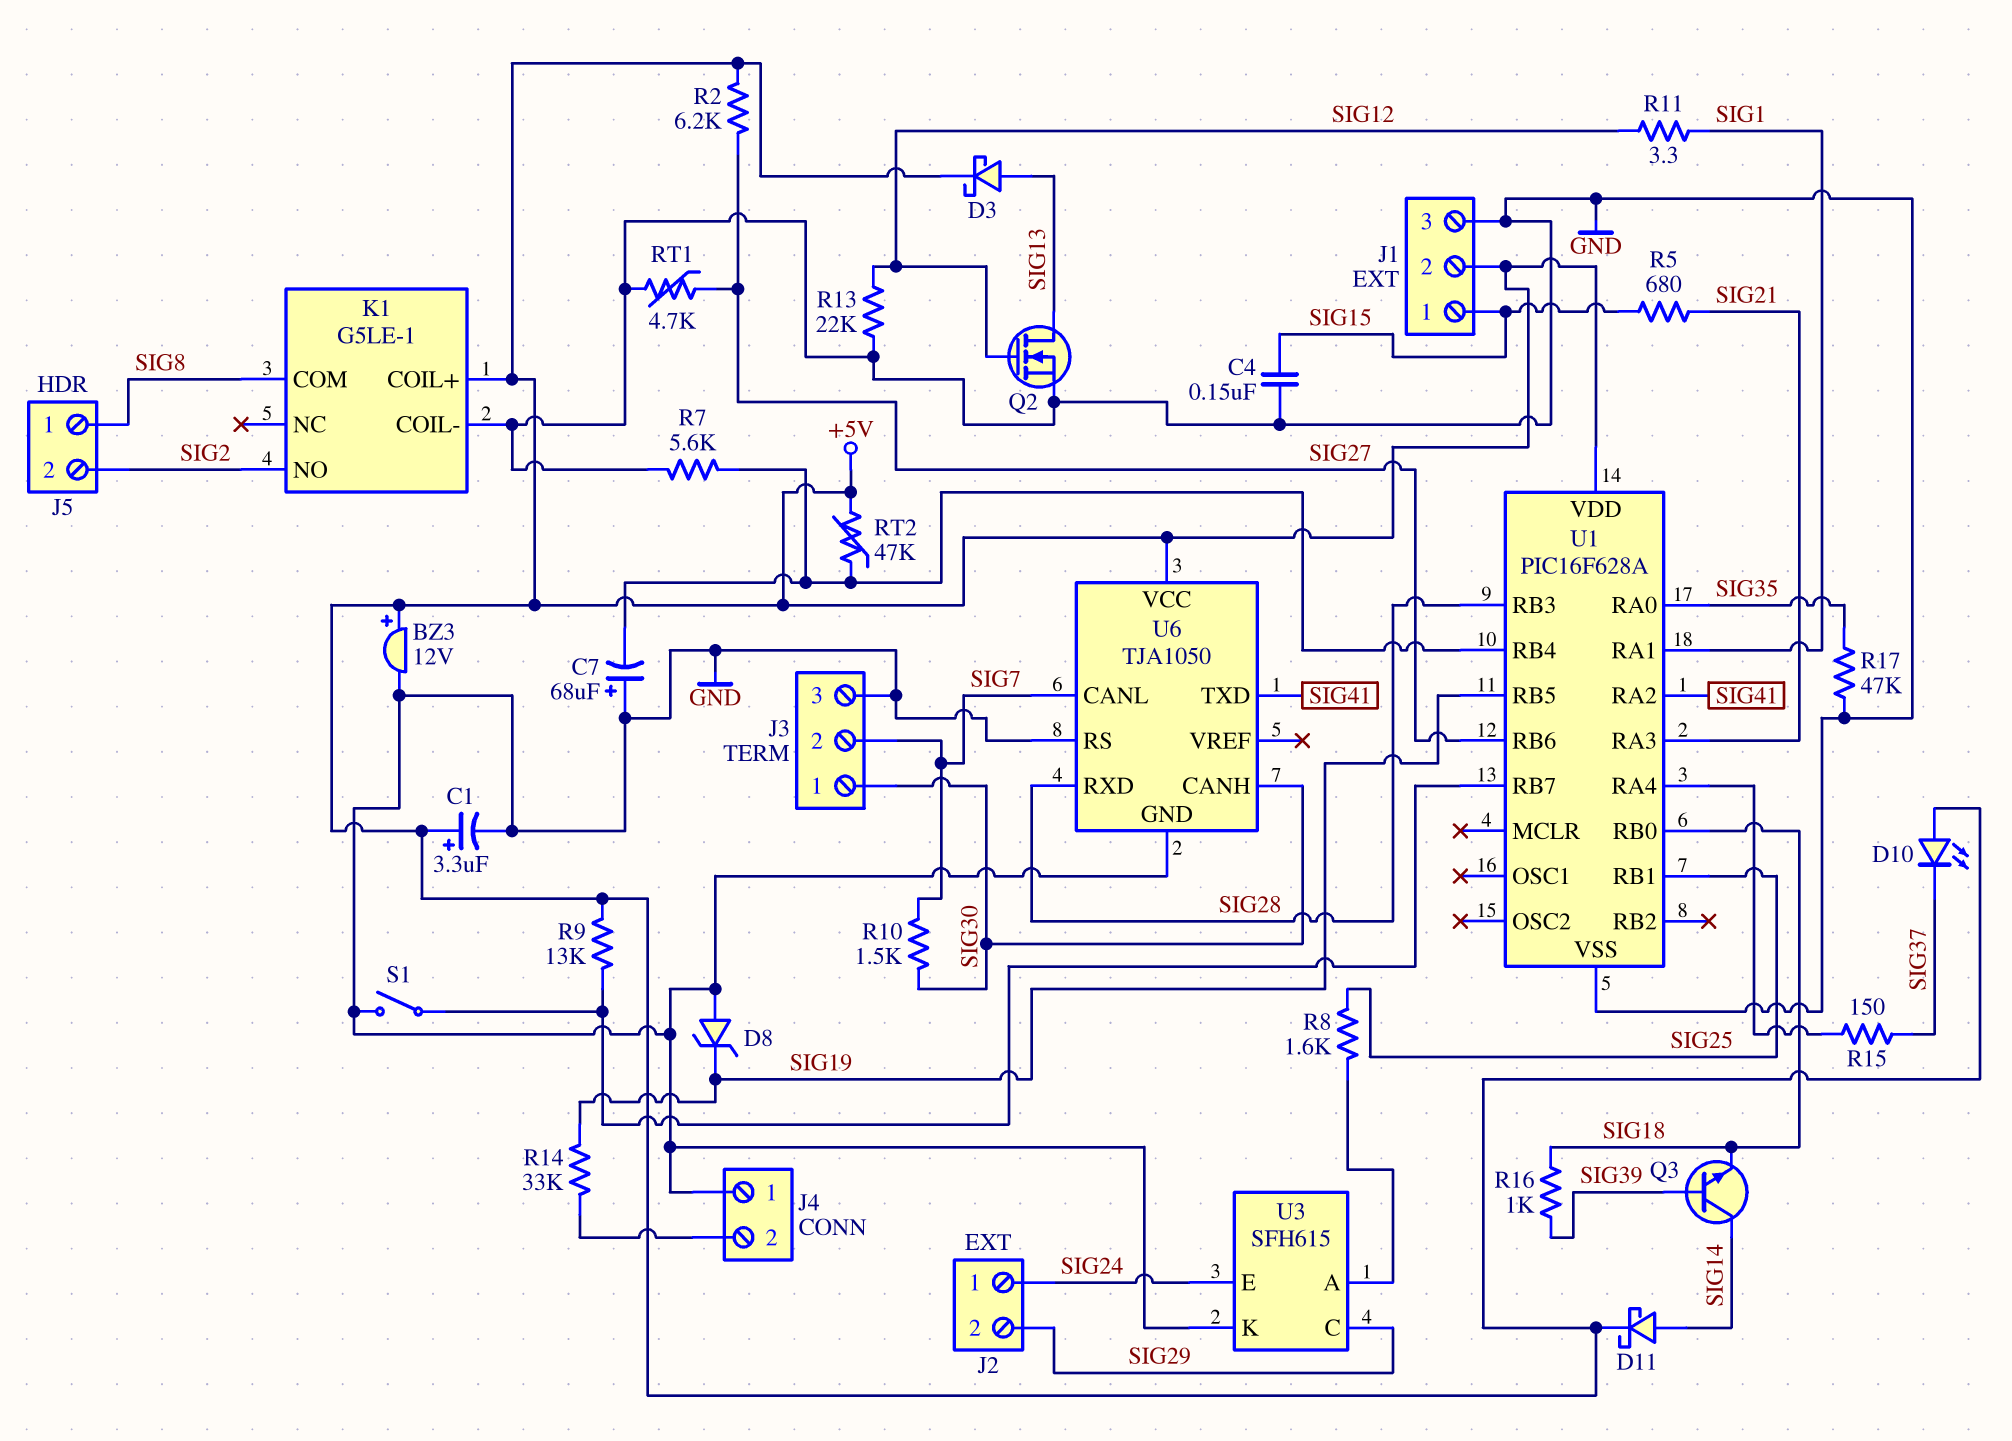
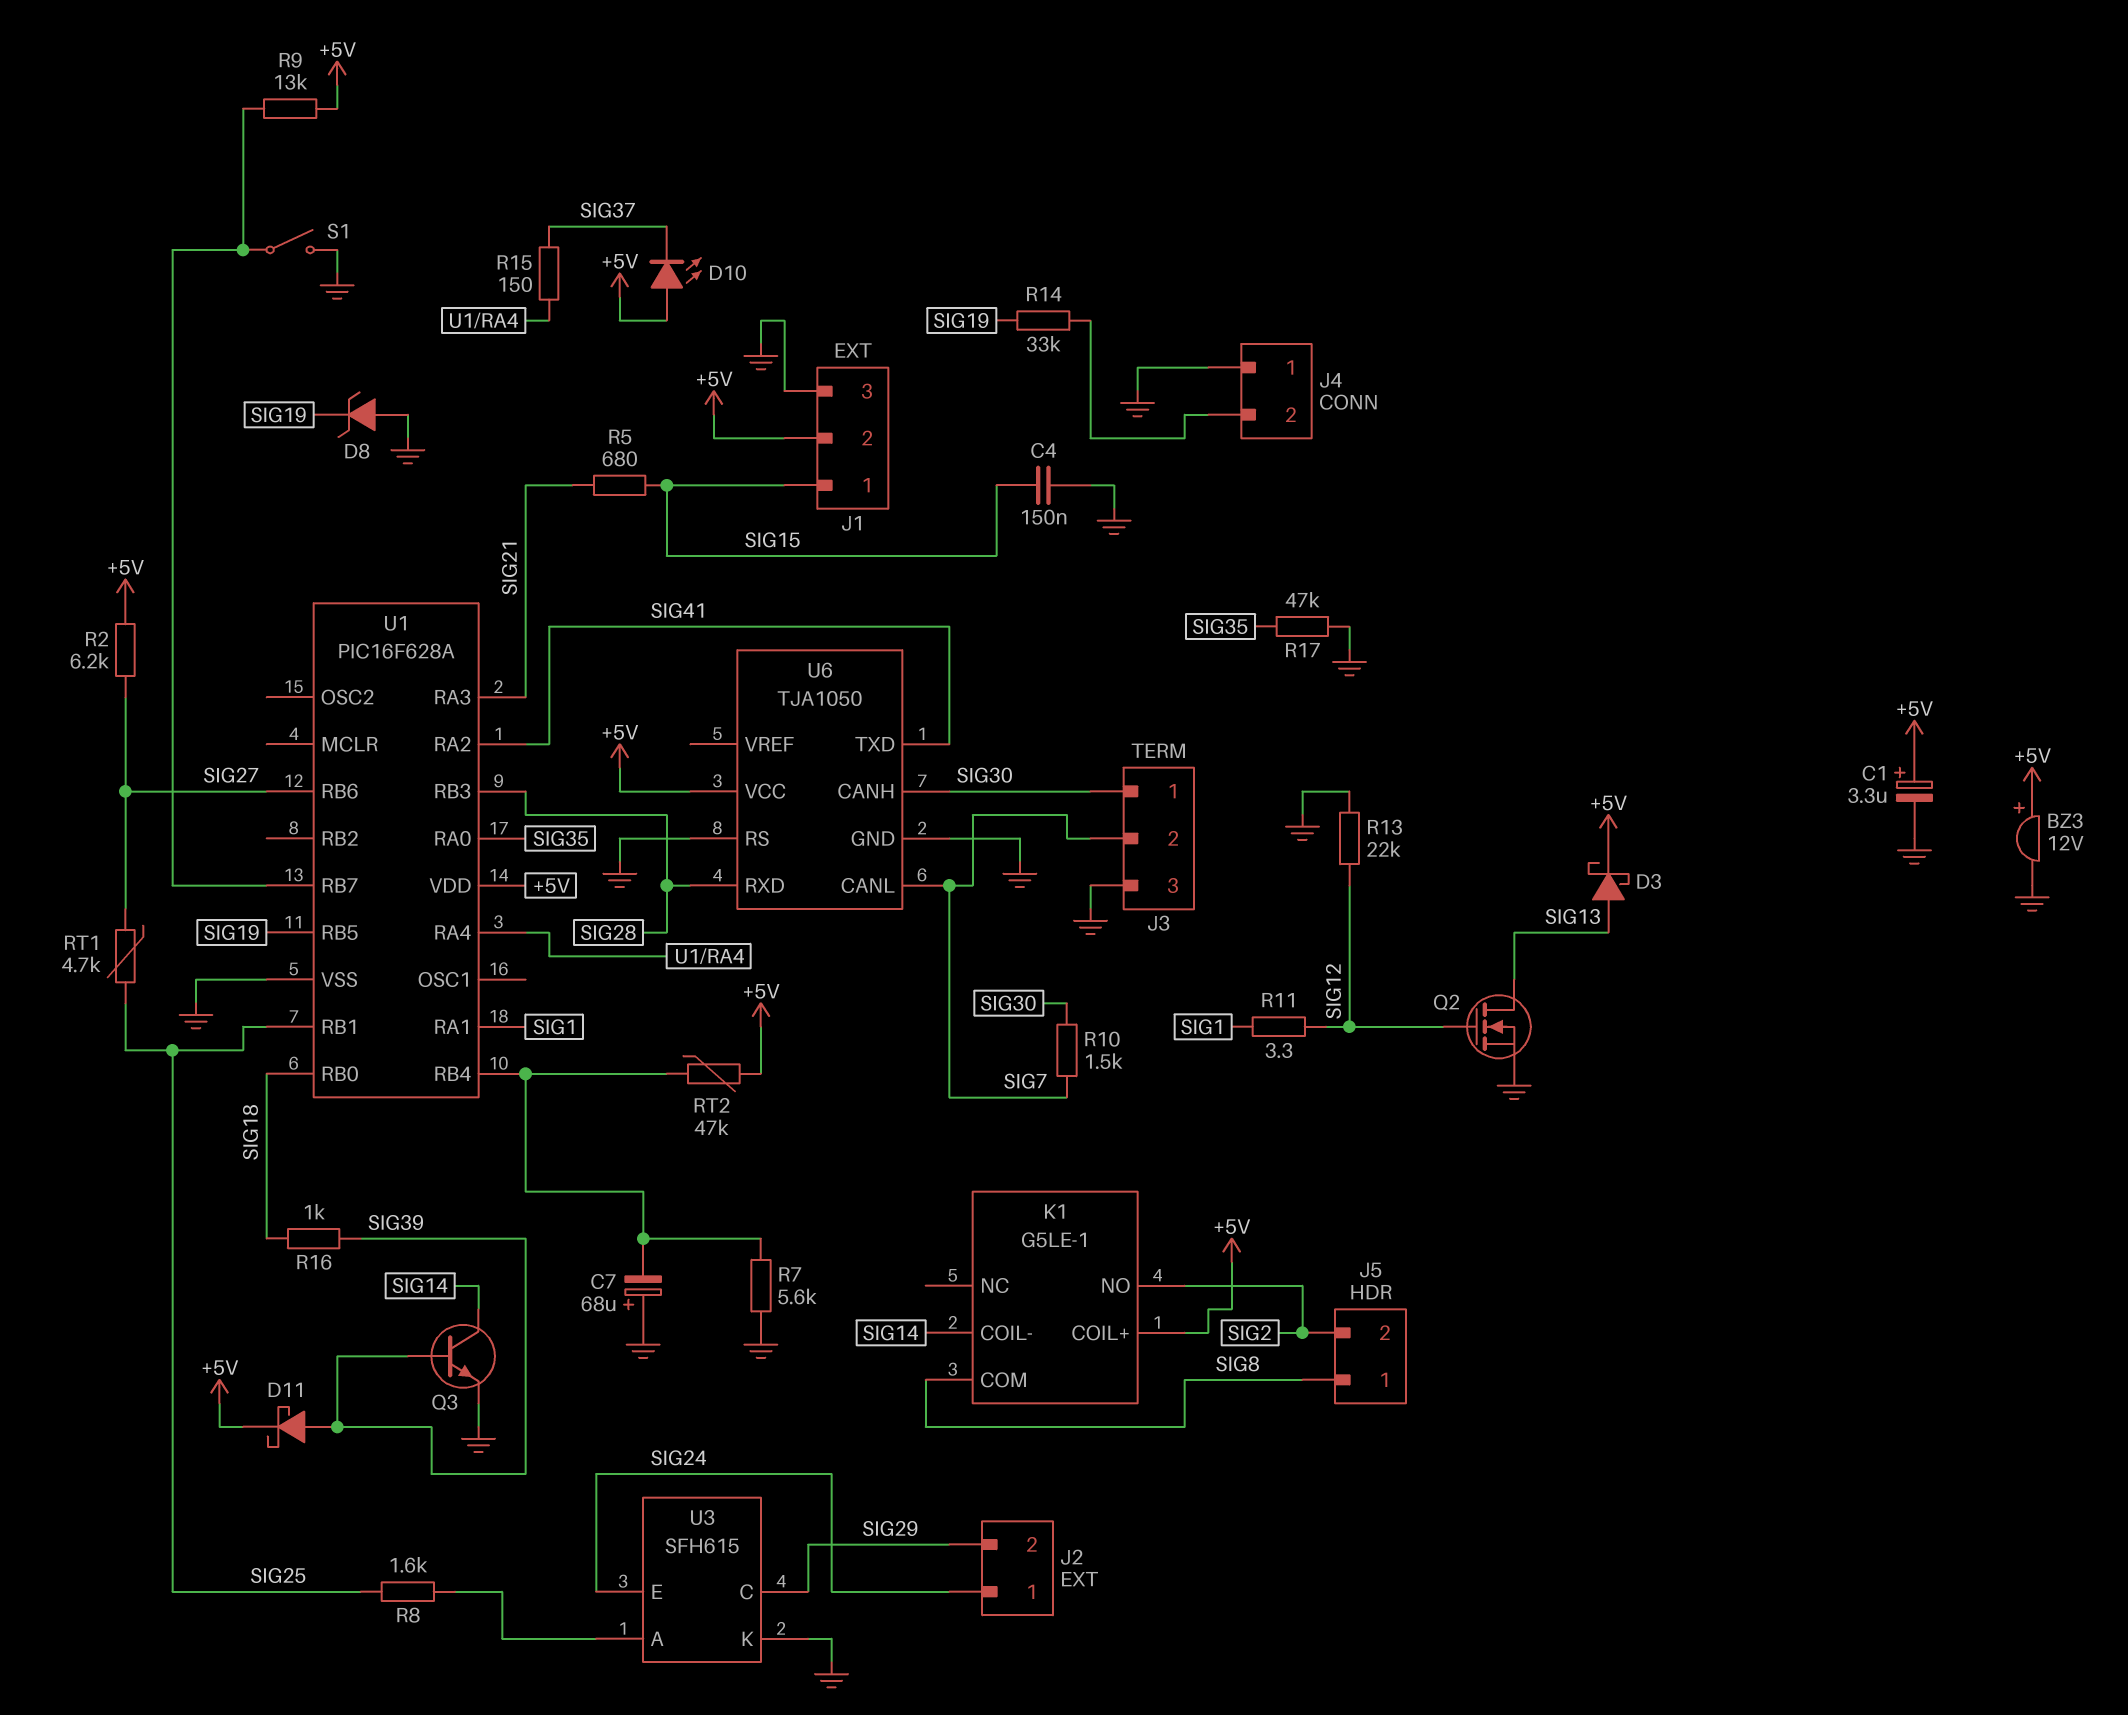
D11: schottky (A SIG14, K +5V) -> schottky (A SIG39, K +5V)
K1 pin COIL-: GND -> SIG14
Q3: NPN (B SIG39, C SIG14, E SIG18) -> NPN (B SIG39, C SIG14, E GND)
RT1: 4.7k (GND, SIG27) -> 4.7k (SIG25, SIG27)

